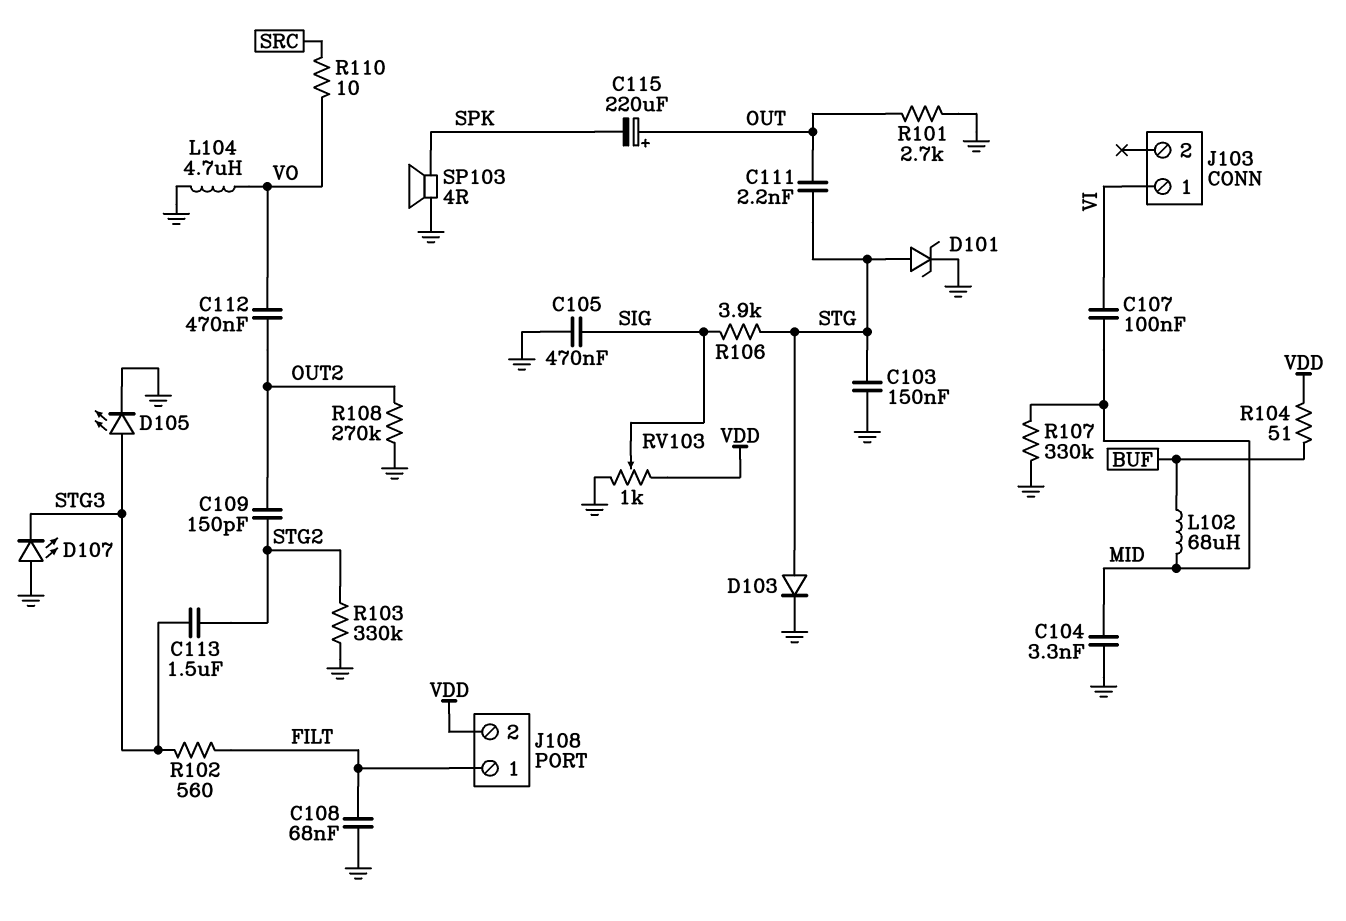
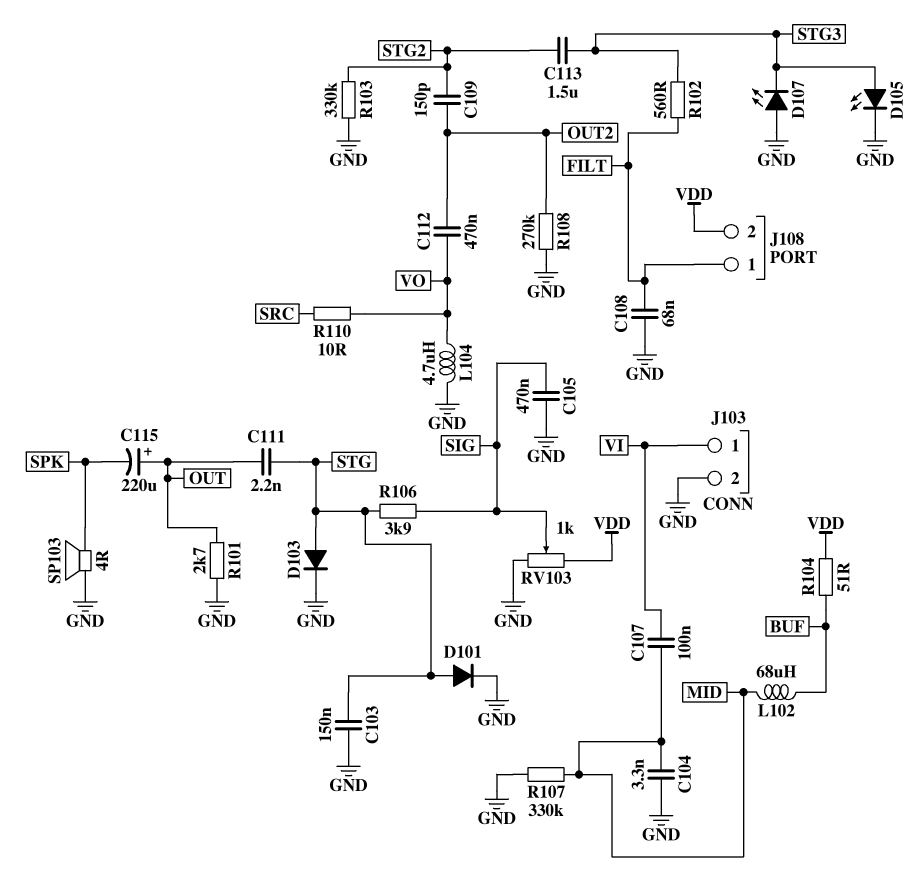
D101: zener (A STG, K GND) -> diode (A STG, K GND)
J103 pin 2: none -> GND

